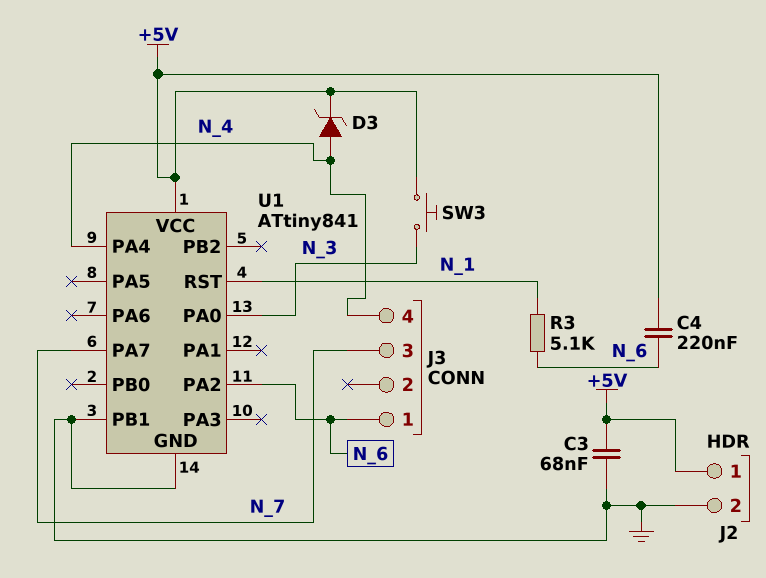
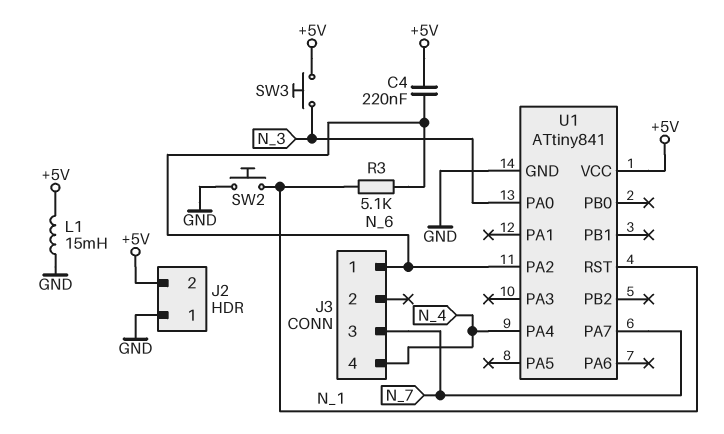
C3: 68nF (+5V, GND) -> none
D3: zener (A N_4, K +5V) -> none
J2 pin 1: +5V -> GND
J2 pin 2: GND -> +5V
L1: none -> 15mH (+5V, GND)
SW2: none -> button (GND, N_1)
U1 pin PB1: GND -> none

